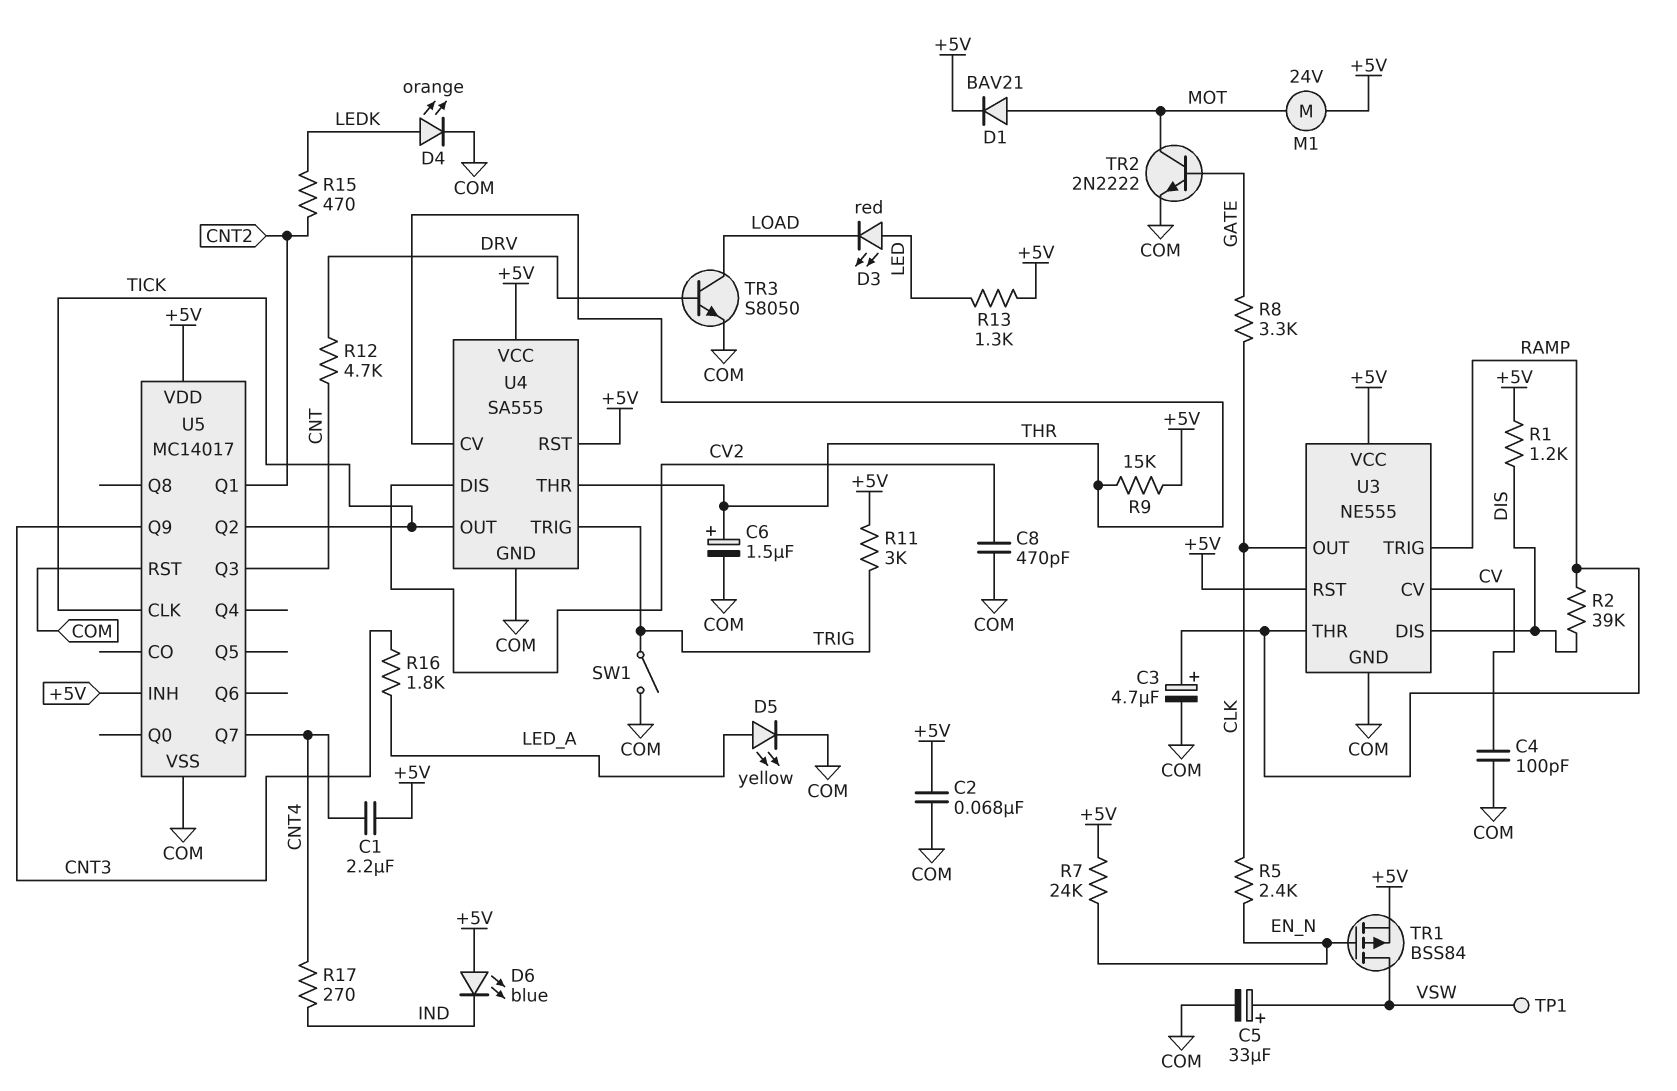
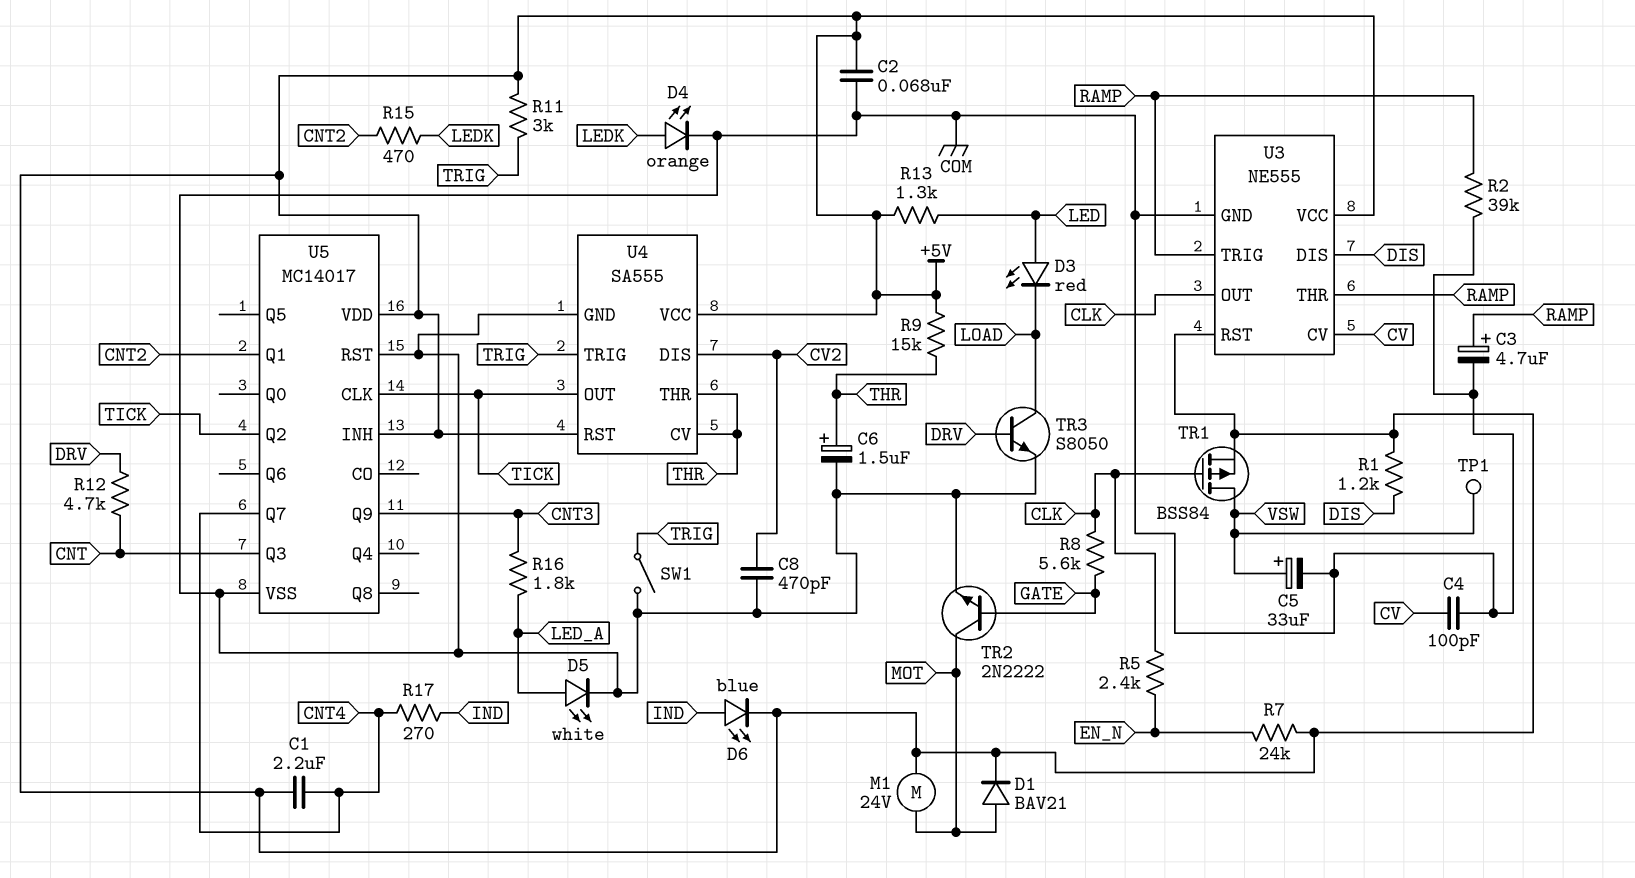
D5: LED yellow (A LED_A, K COM) -> LED white (A LED_A, K COM)
D6: LED blue (A +5V, K IND) -> LED blue (A IND, K +5V)
R2: 39k (DIS, RAMP) -> 39k (COM, RAMP)
R8: 3.3k (CLK, GATE) -> 5.6k (CLK, GATE)
TR1: PMOS BSS84 (G EN_N, D VSW, S +5V) -> PMOS BSS84 (G CLK, D VSW, S +5V)

